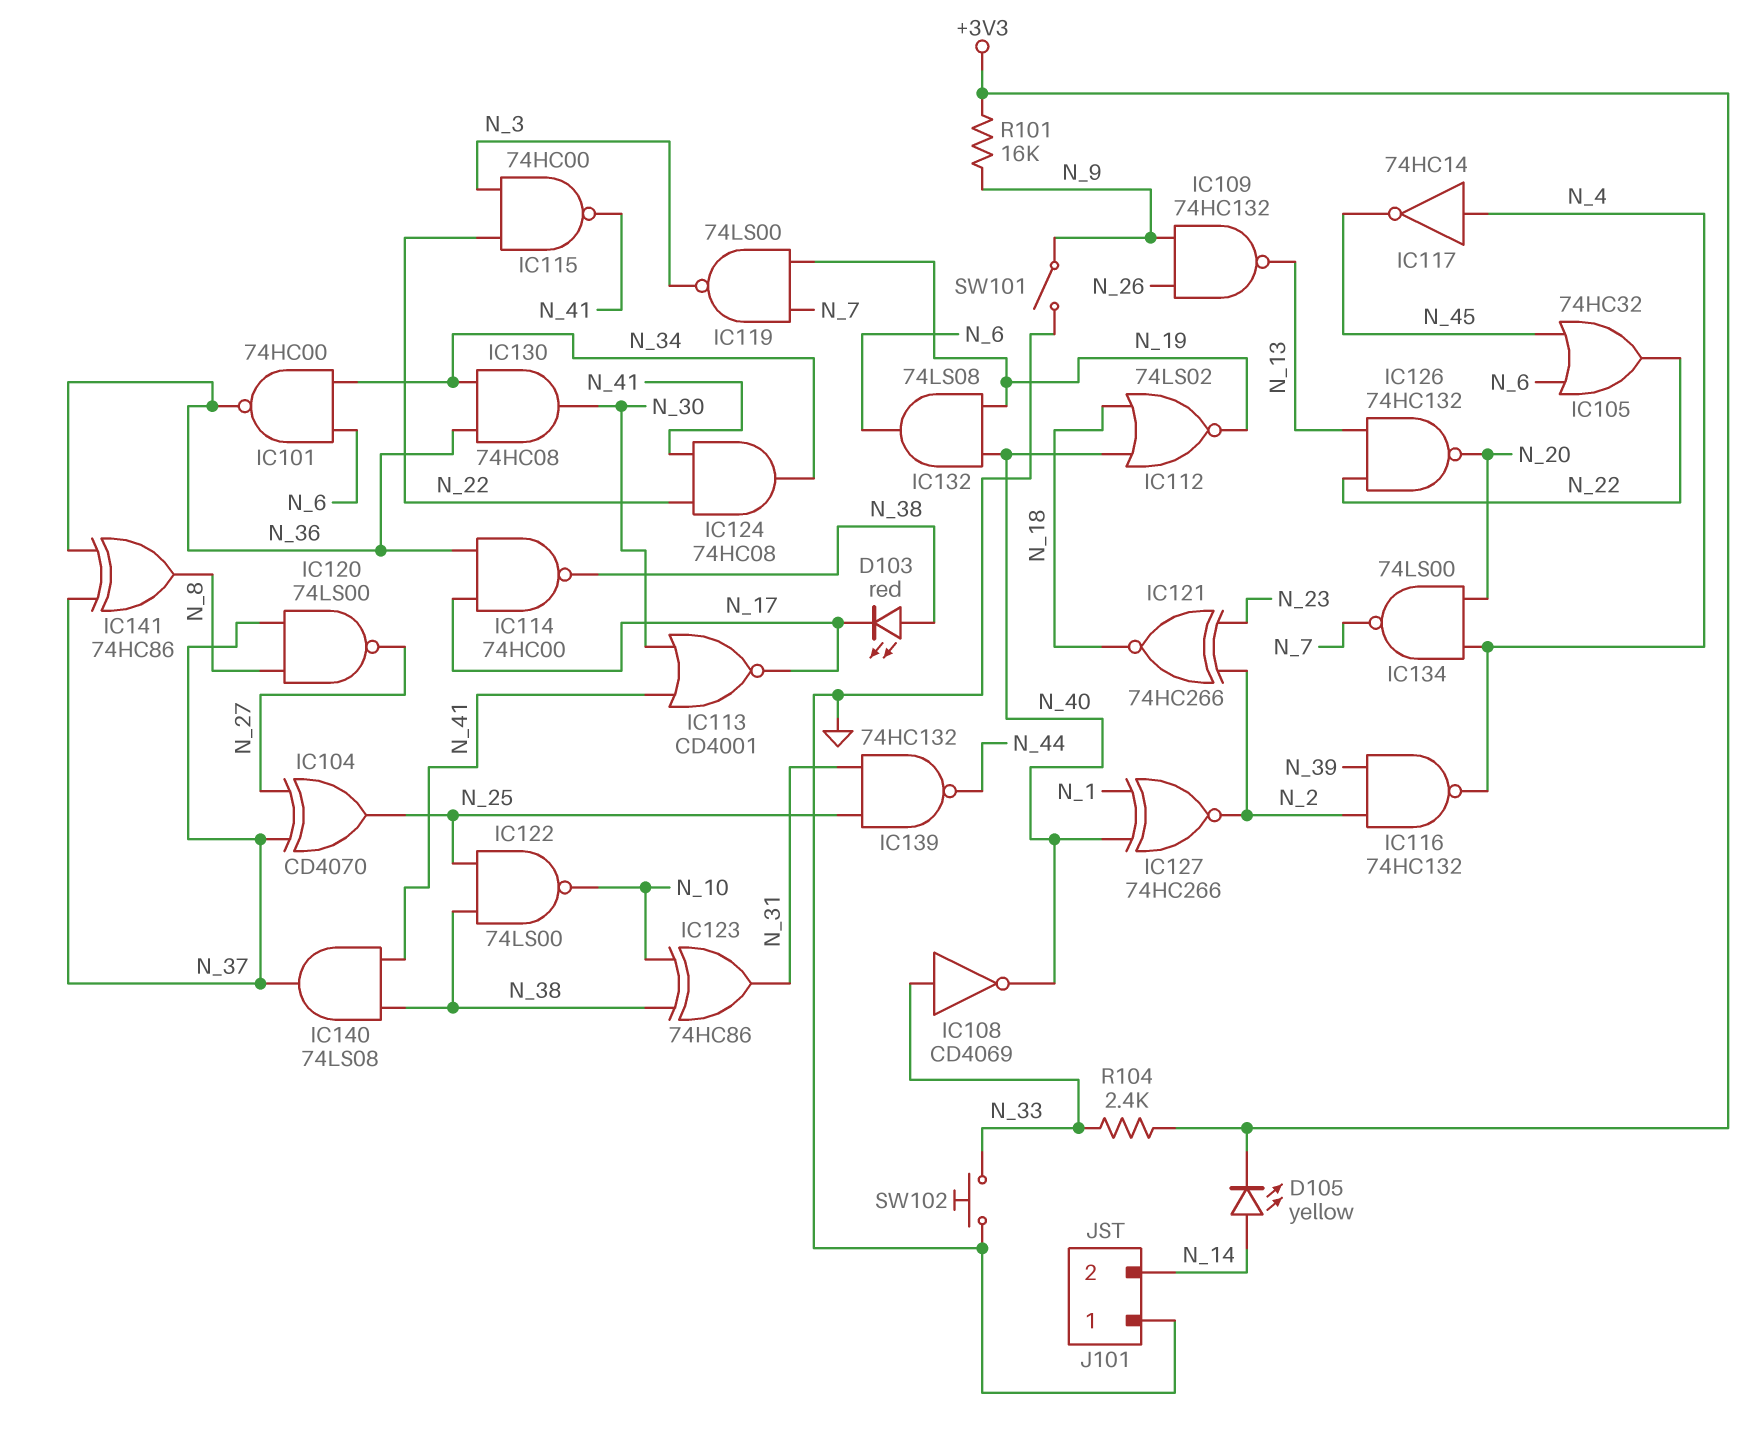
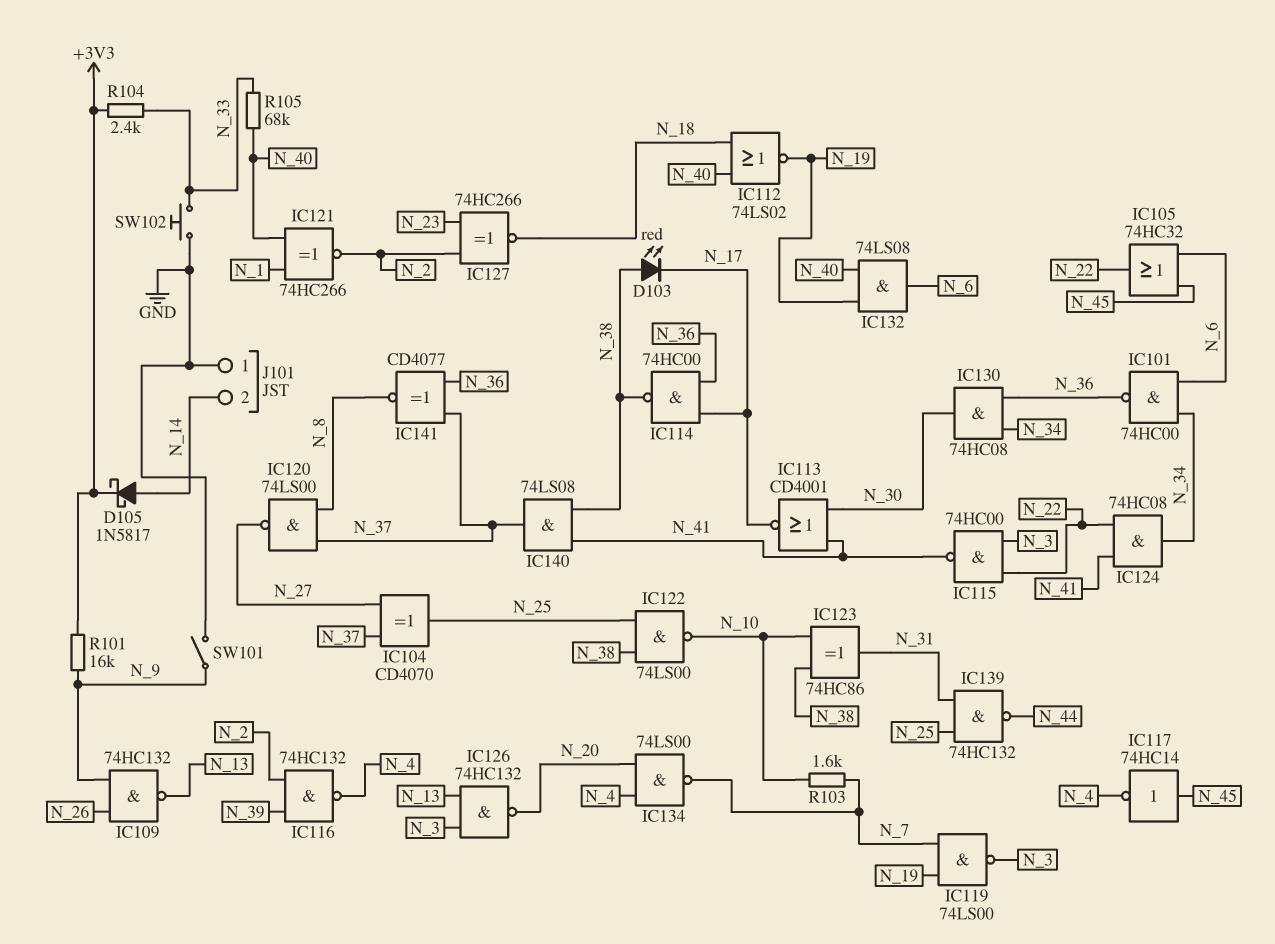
D105: LED yellow (A N_14, K +3V3) -> schottky 1N5817 (A N_14, K +3V3)
IC108: NOT CD4069 (in N_33, out N_40) -> none
IC117: NOT 74HC14 (in N_4, out N_45) -> NOT 74HC14 (in N_45, out N_4)
IC121: XNOR 74HC266 (in N_2, in N_23, out N_18) -> XNOR 74HC266 (in N_1, in N_40, out N_2)
IC126: NAND 74HC132 (in N_13, in N_22, out N_20) -> NAND 74HC132 (in N_3, in N_13, out N_20)
IC127: XNOR 74HC266 (in N_1, in N_40, out N_2) -> XNOR 74HC266 (in N_2, in N_23, out N_18)
IC141: XOR 74HC86 (in N_36, in N_37, out N_8) -> XNOR CD4077 (in N_36, in N_37, out N_8)
R103: none -> 1.6k (N_7, N_10)
R105: none -> 68k (N_33, N_40)

